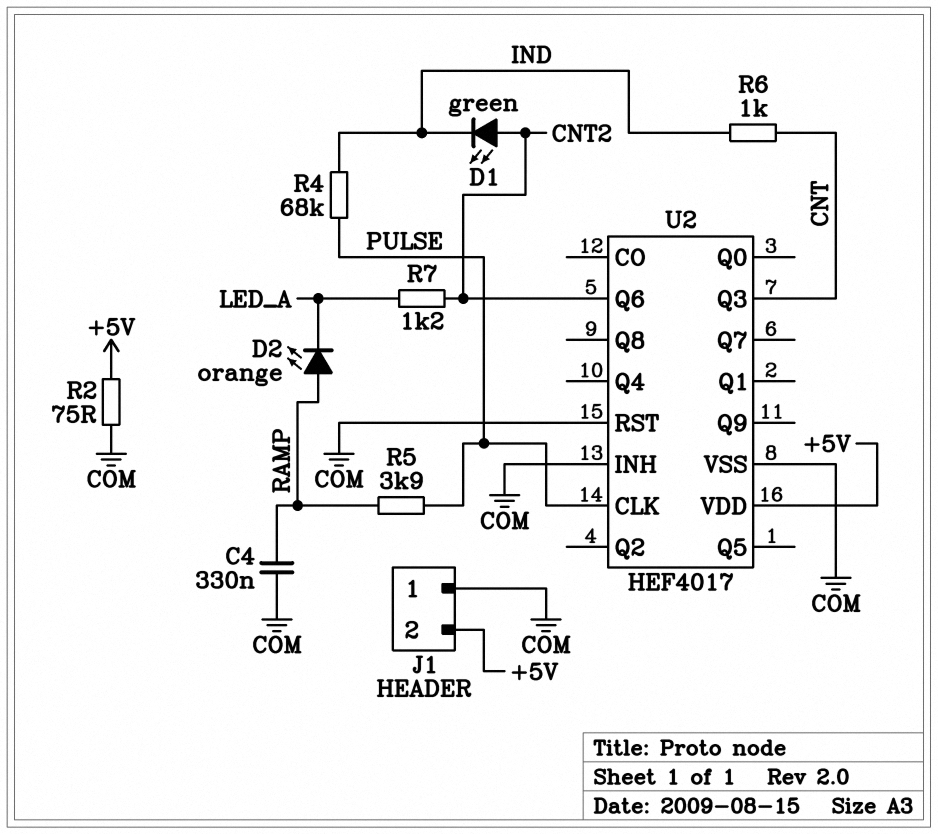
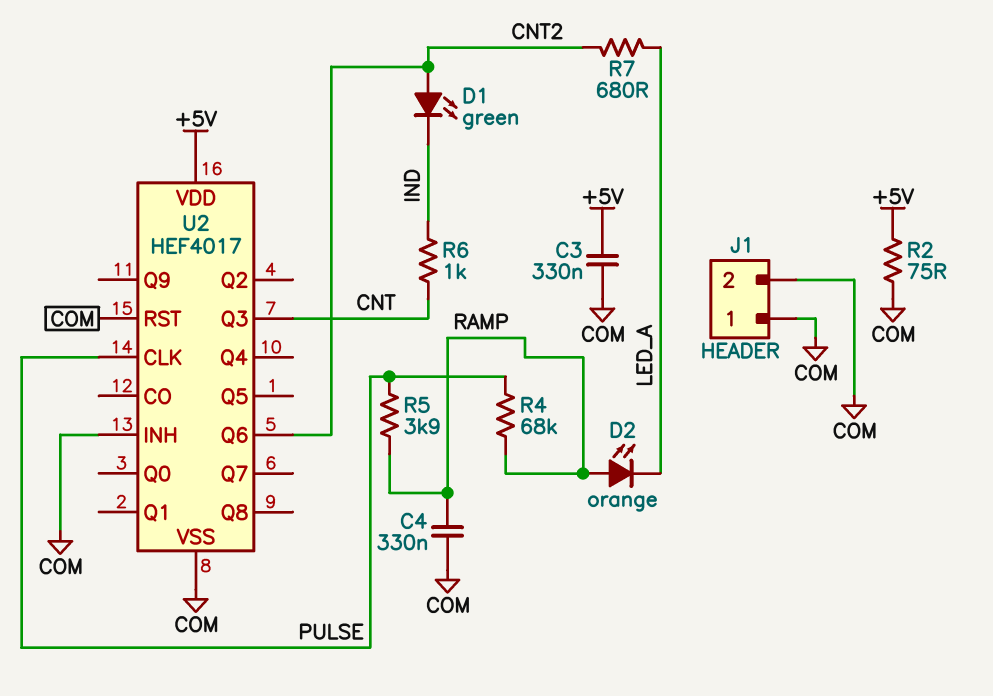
C3: none -> 330nF (+5V, COM)
J1 pin 2: +5V -> COM
R4: 68k (IND, PULSE) -> 68k (PULSE, RAMP)
R7: 1.2k (CNT2, LED_A) -> 680 (CNT2, LED_A)

